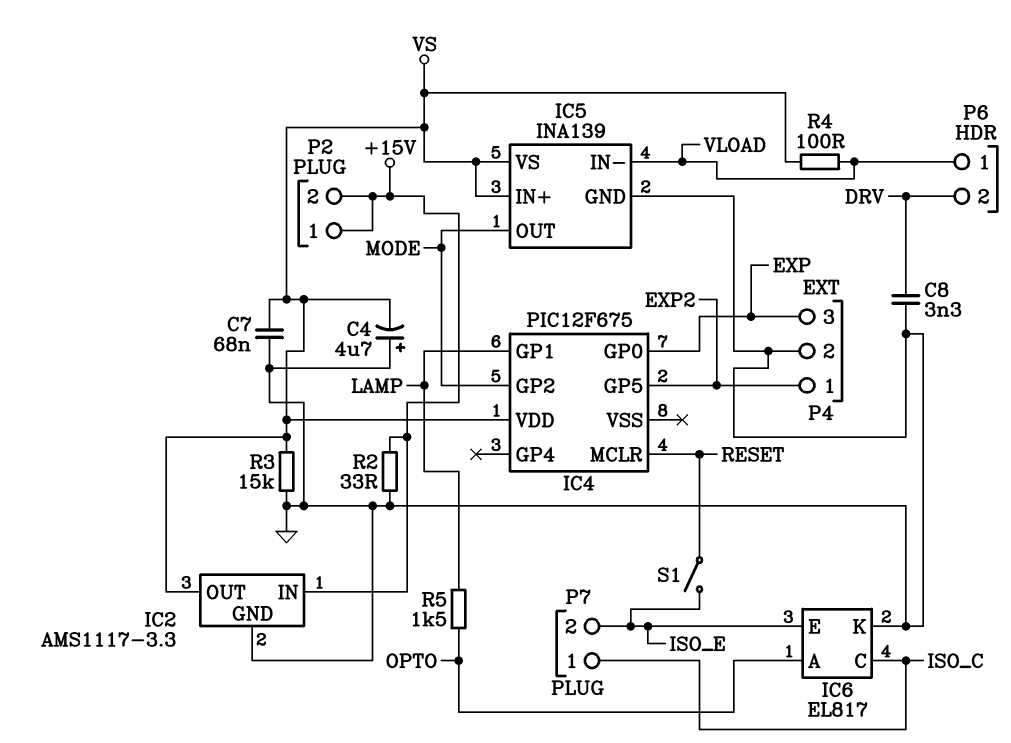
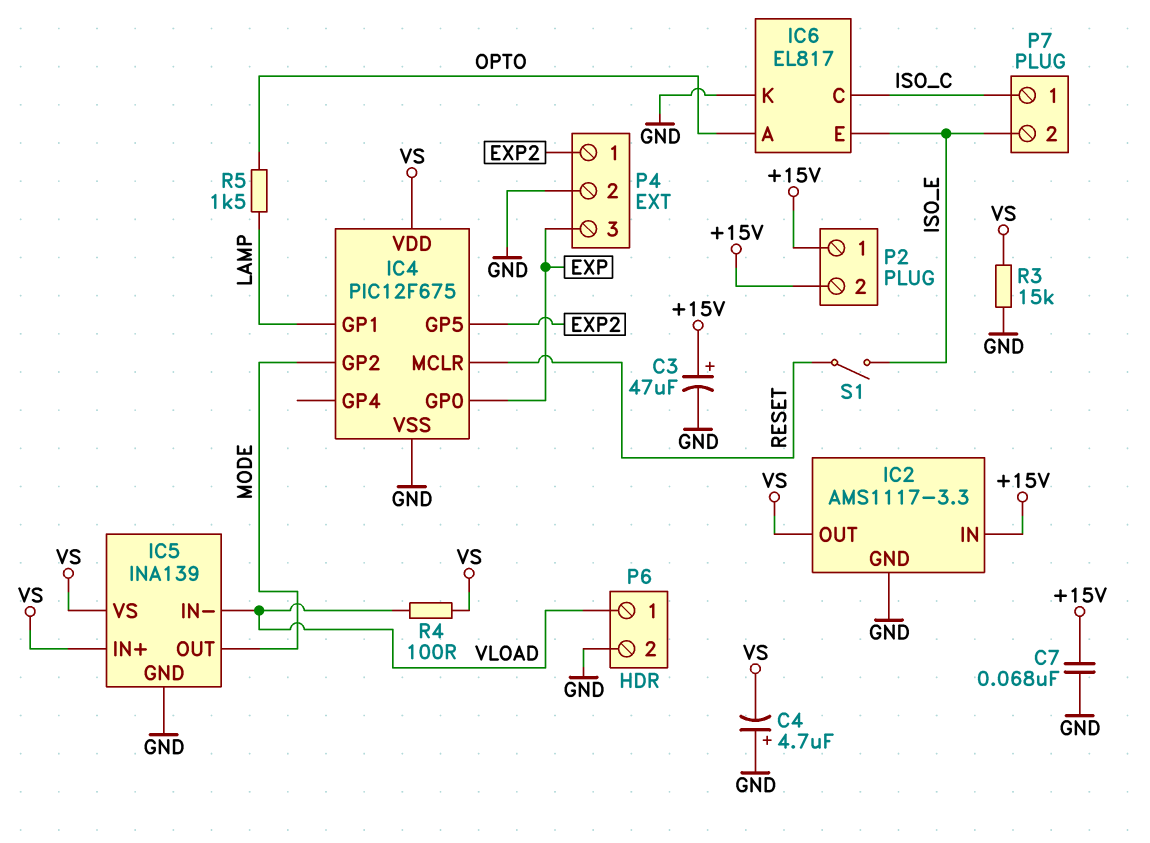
C3: none -> 47uF (plus +15V, minus GND)
C7: 68nF (GND, VS) -> 68nF (+15V, GND)
C8: 3.3nF (DRV, GND) -> none
IC4 pin VSS: none -> GND
P6 pin 2: DRV -> GND
R2: 33 (+15V, GND) -> none

